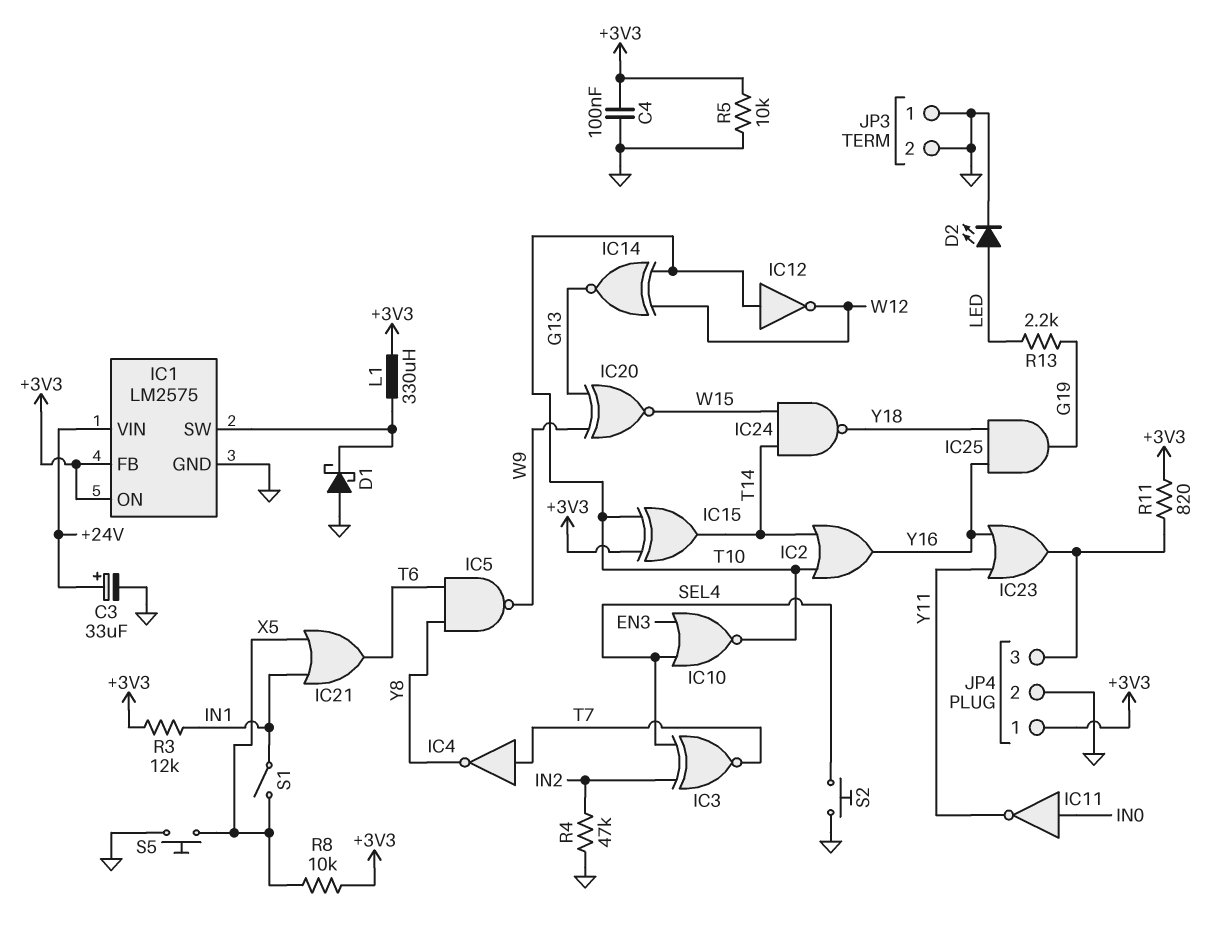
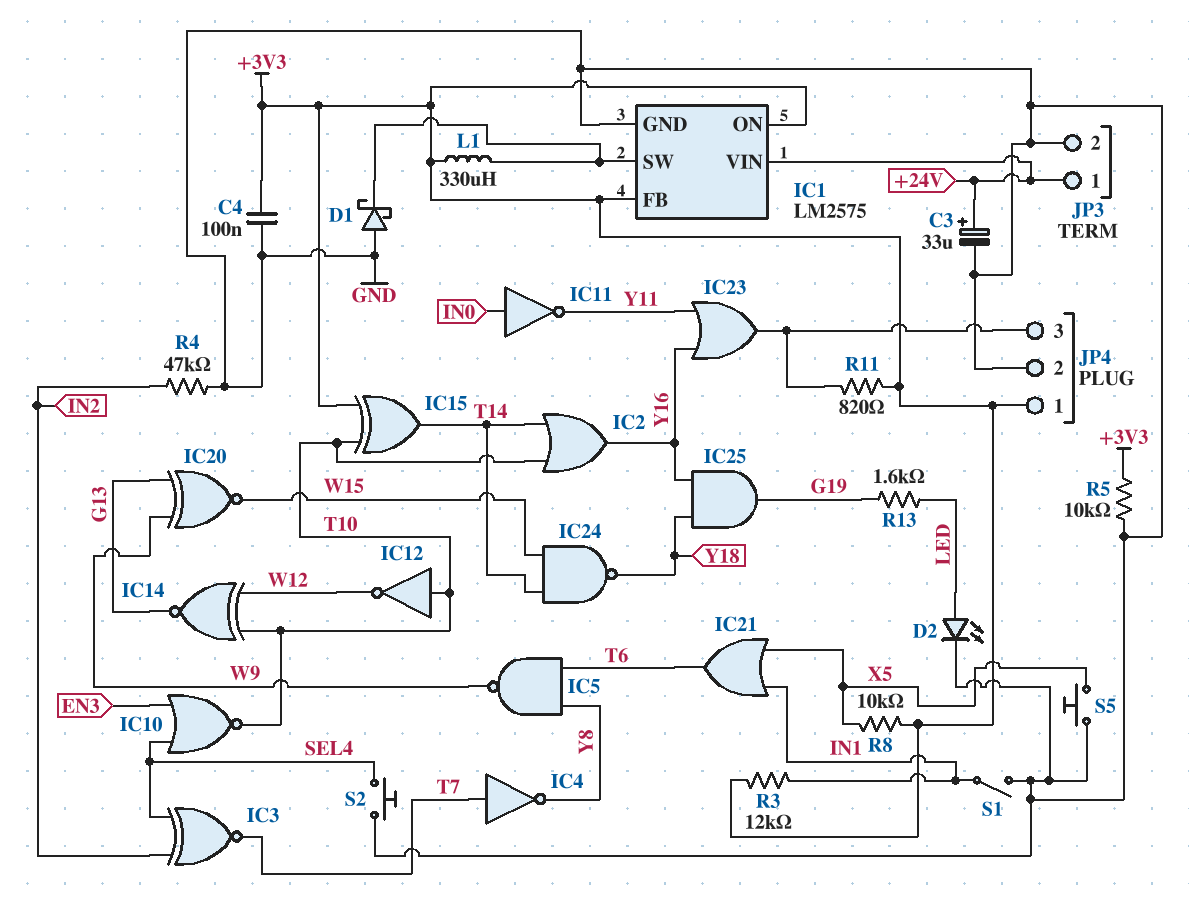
JP3 pin 1: GND -> +24V
R13: 2.2k (G19, LED) -> 1.6k (G19, LED)
S1: switch (IN1, X5) -> switch (GND, IN1)

